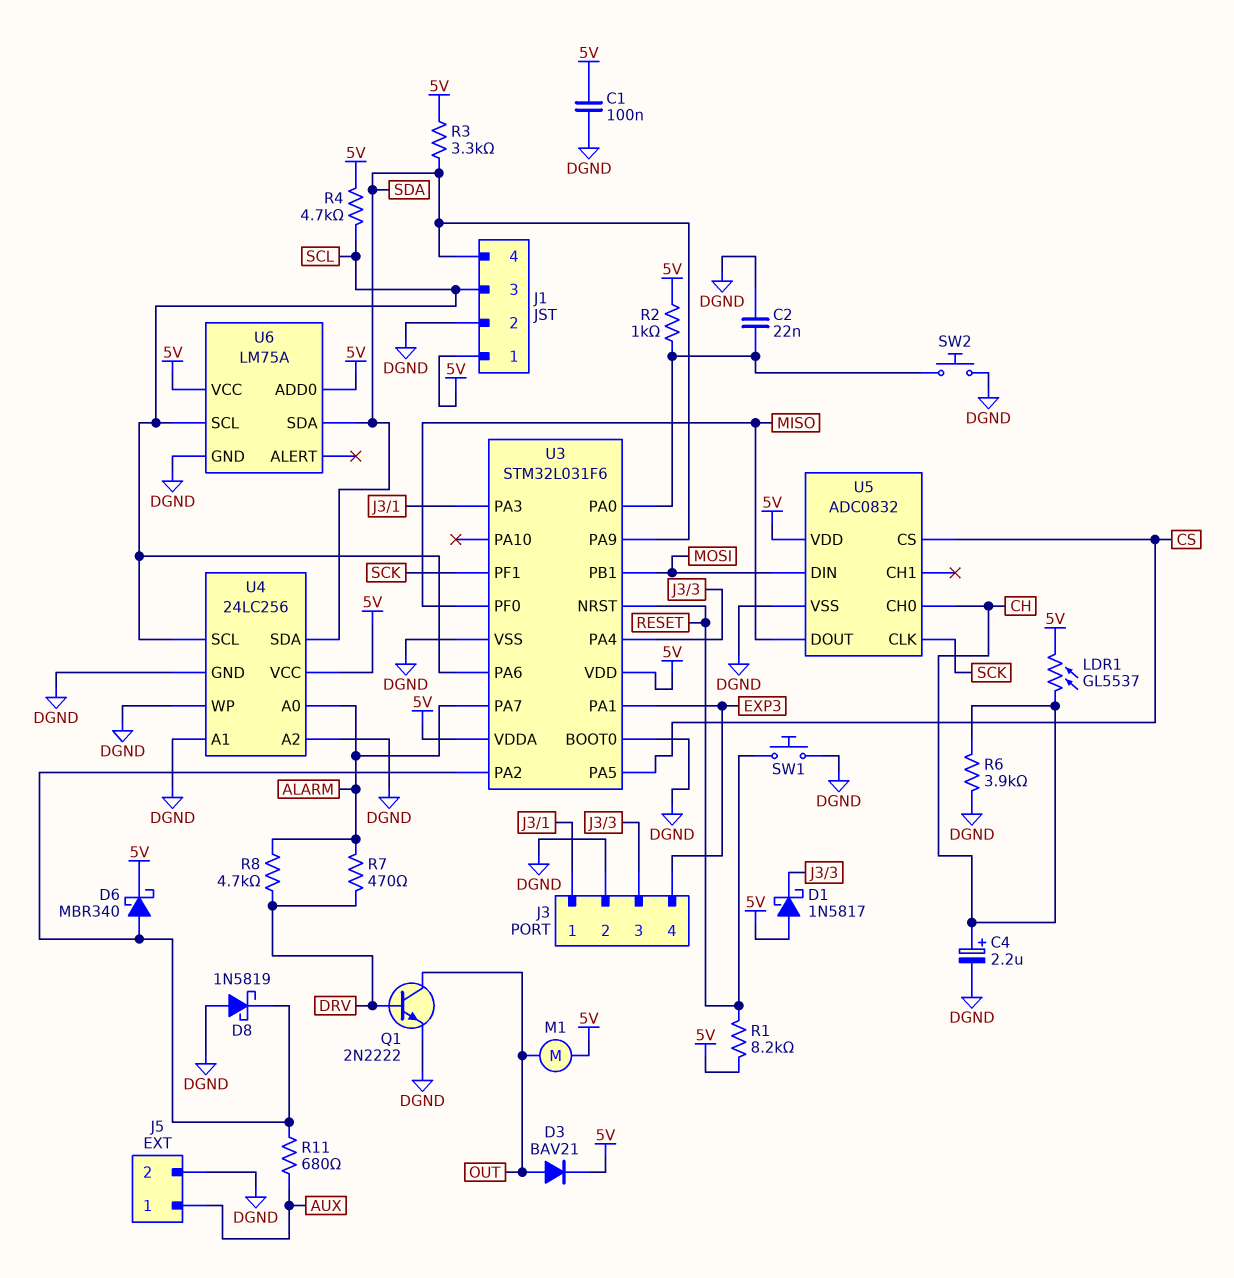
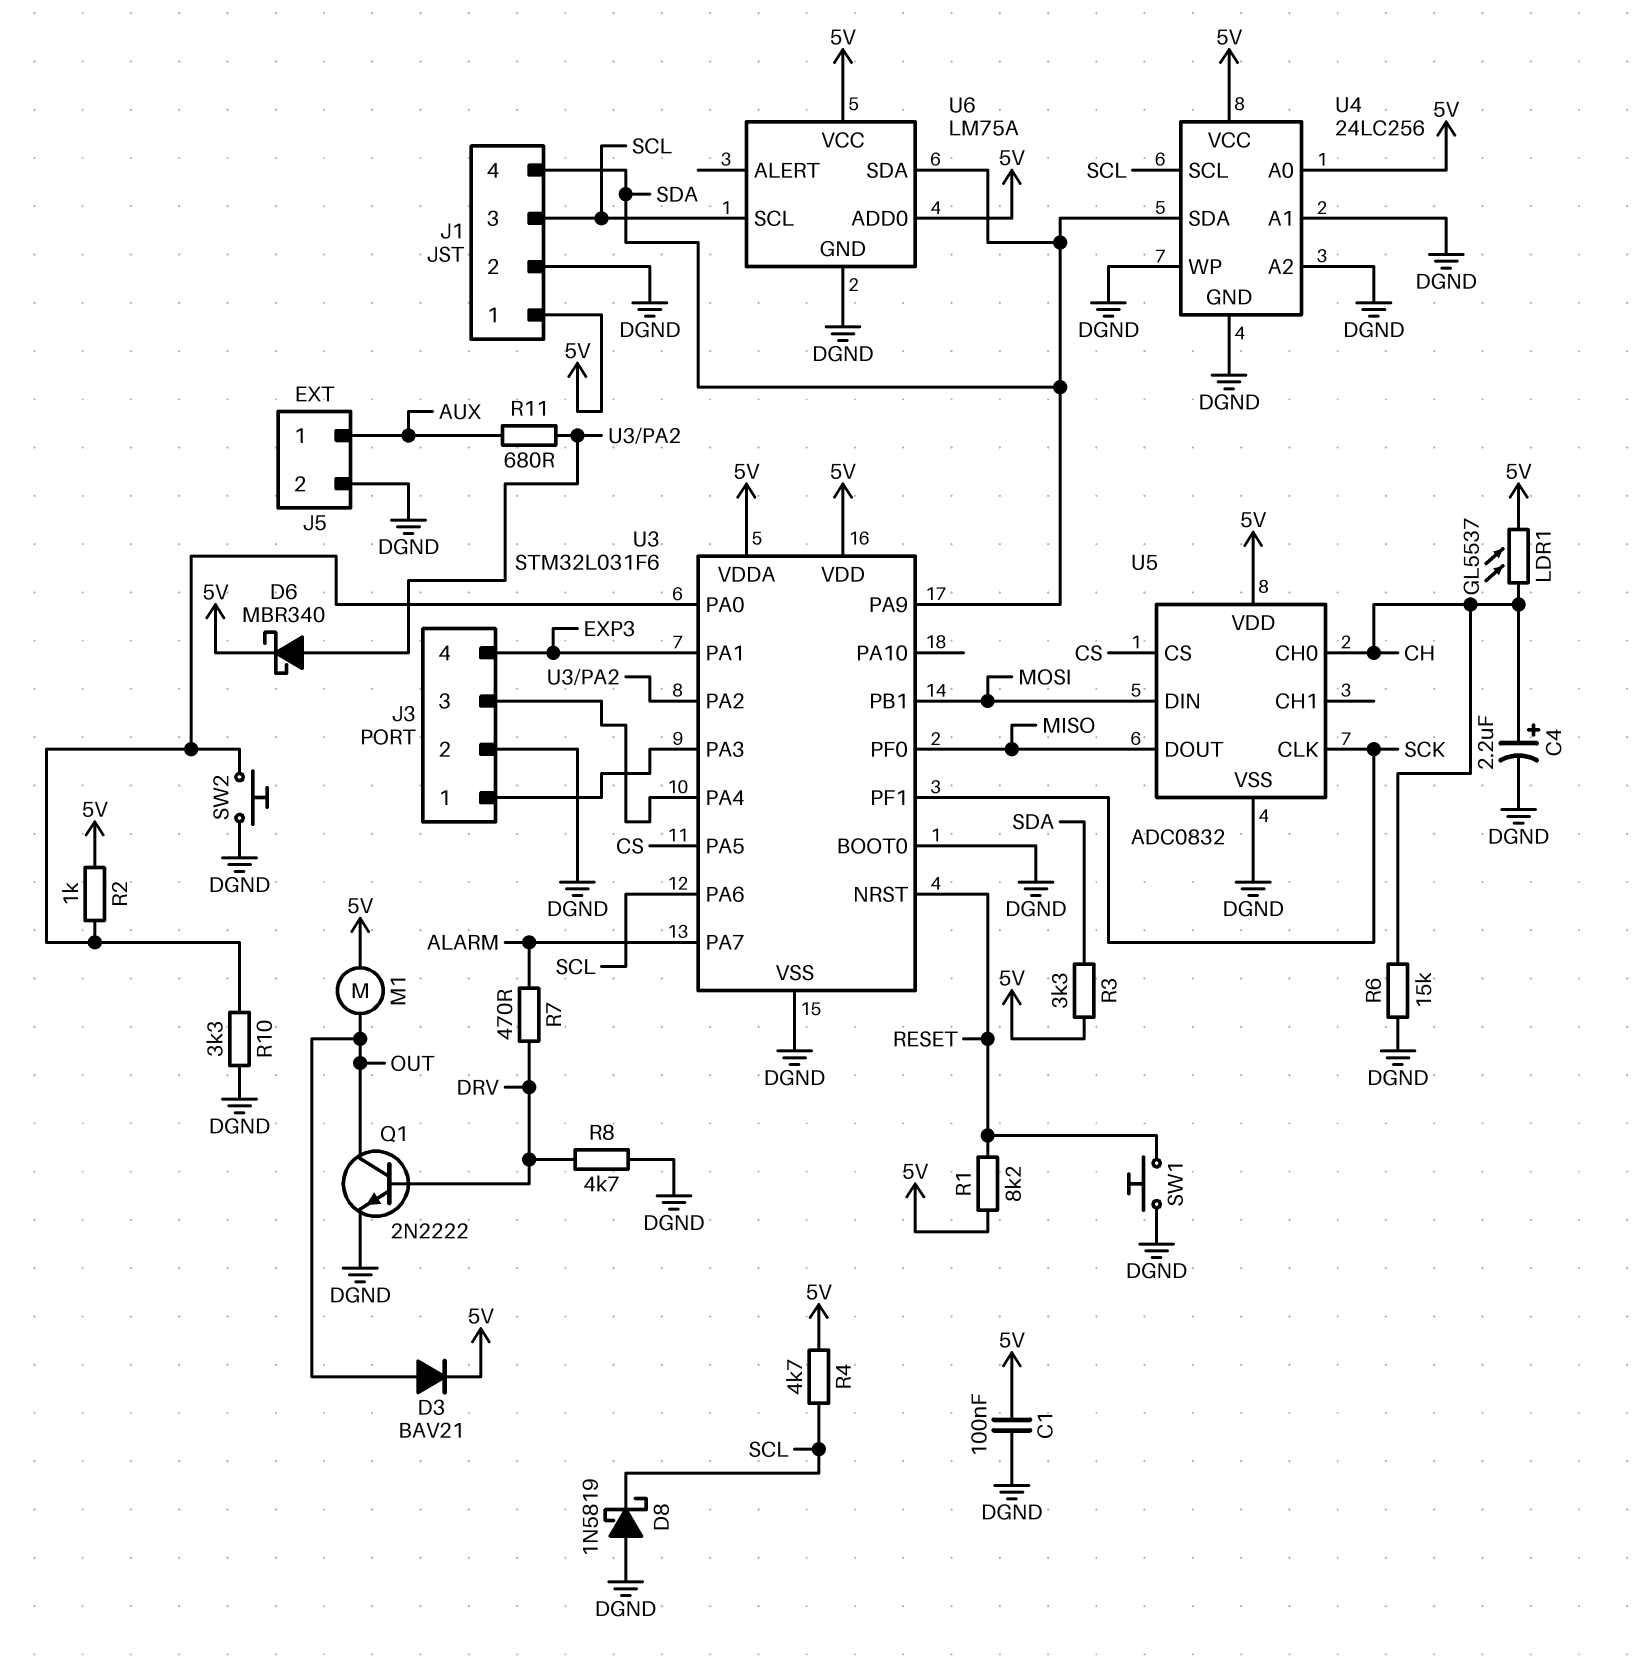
C2: 22nF (DGND, U3/PA0) -> none
D1: schottky 1N5817 (A 5V, K J3/3) -> none
D8: schottky 1N5819 (A DGND, K U3/PA2) -> schottky 1N5819 (A DGND, K SCL)
R6: 3.9k (CH, DGND) -> 15k (CH, DGND)
R8: 4.7k (ALARM, DRV) -> 4.7k (DGND, DRV)
R10: none -> 3.3k (DGND, U3/PA0)
U4 pin A0: ALARM -> 5V

